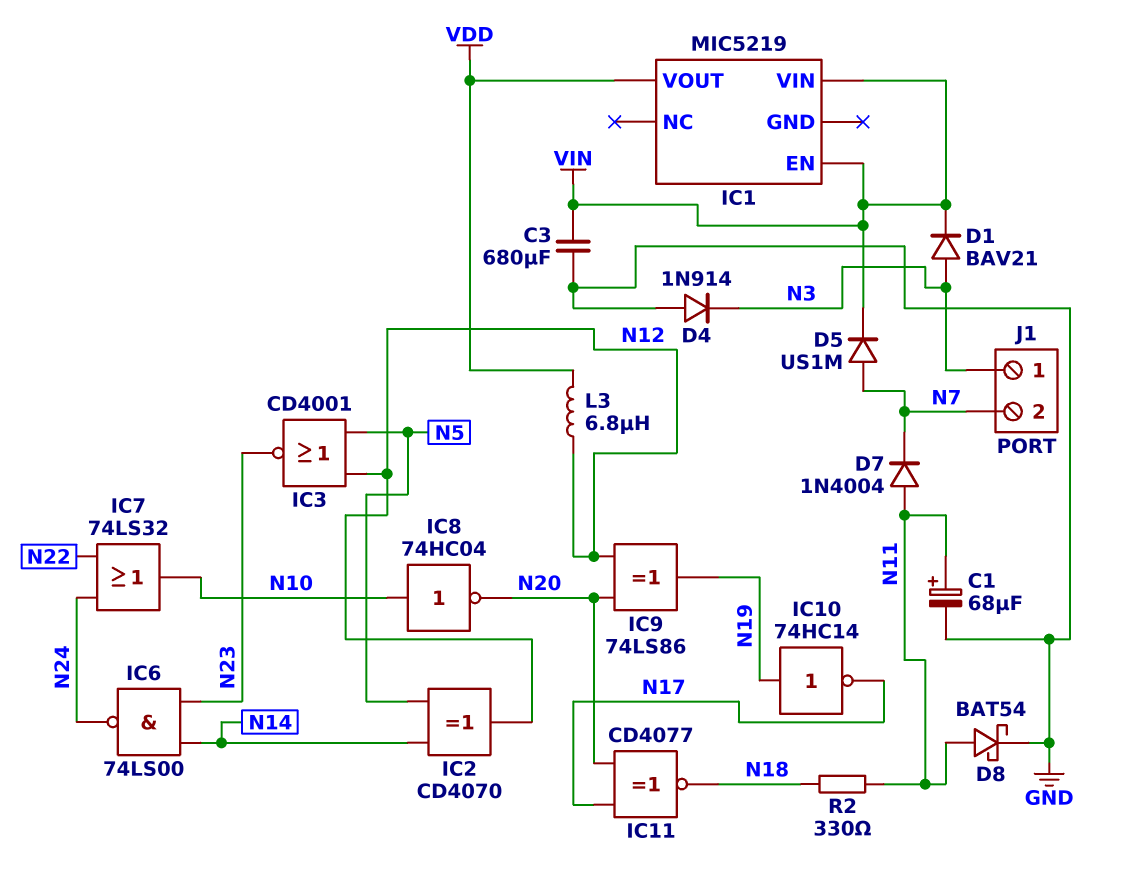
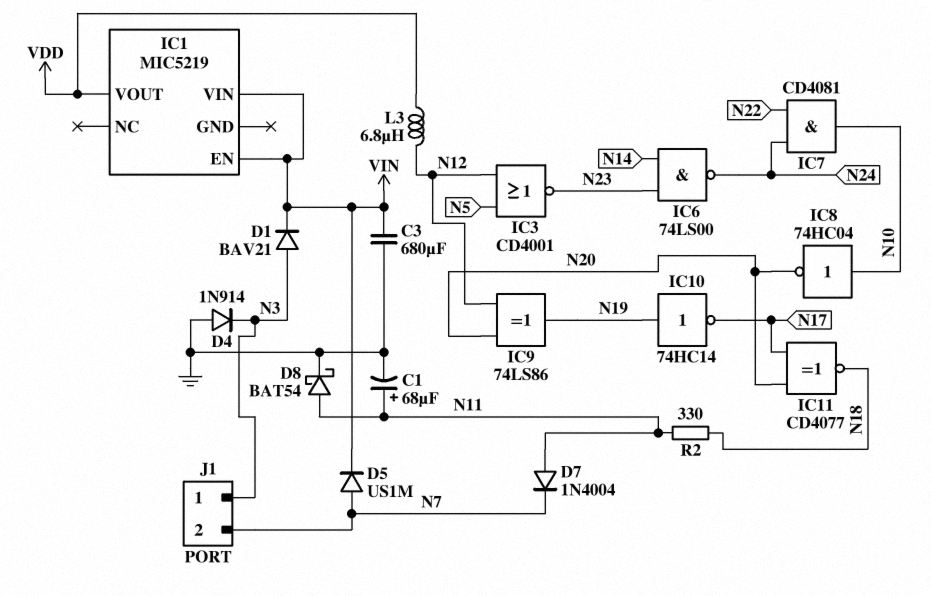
IC2: XOR CD4070 (in N5, in N14, out N12) -> none
IC7: OR 74LS32 (in N22, in N24, out N10) -> AND CD4081 (in N22, in N24, out N10)

